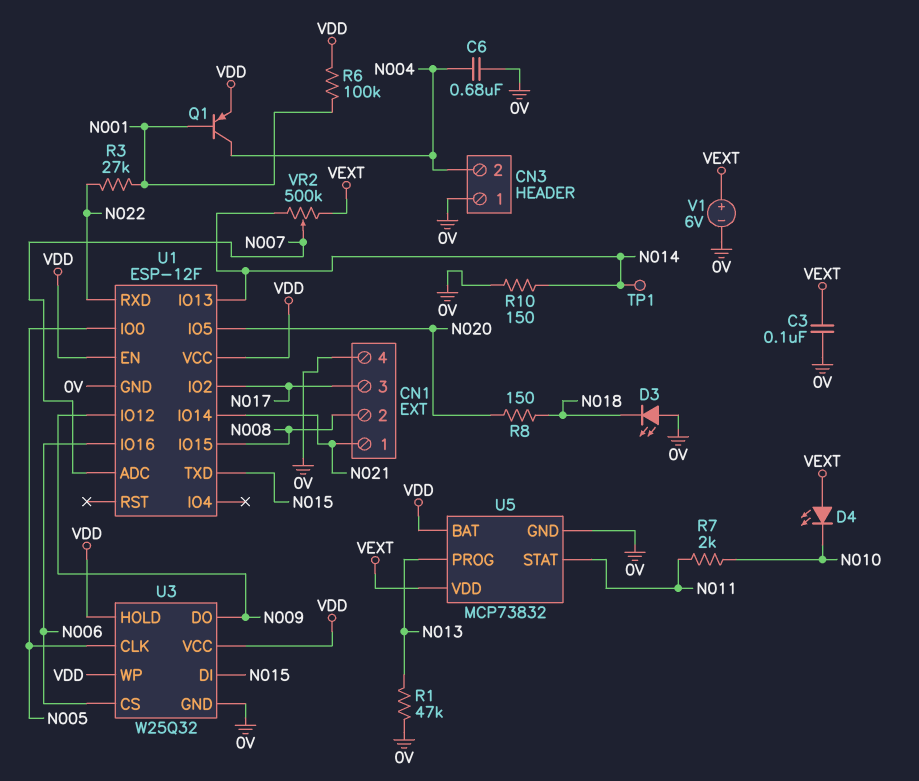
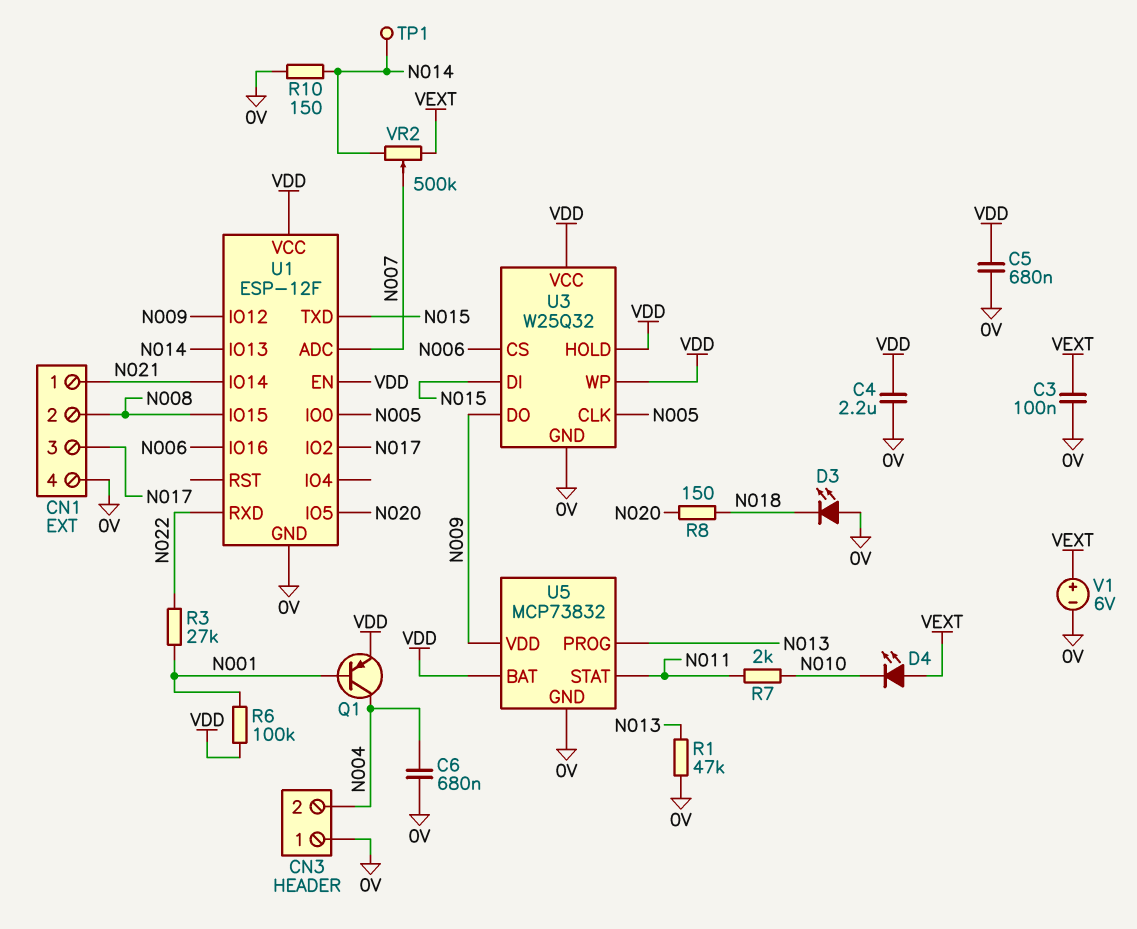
C4: none -> 2.2uF (0V, VDD)
C5: none -> 680nF (0V, VDD)
U5 pin VDD: VEXT -> N009

